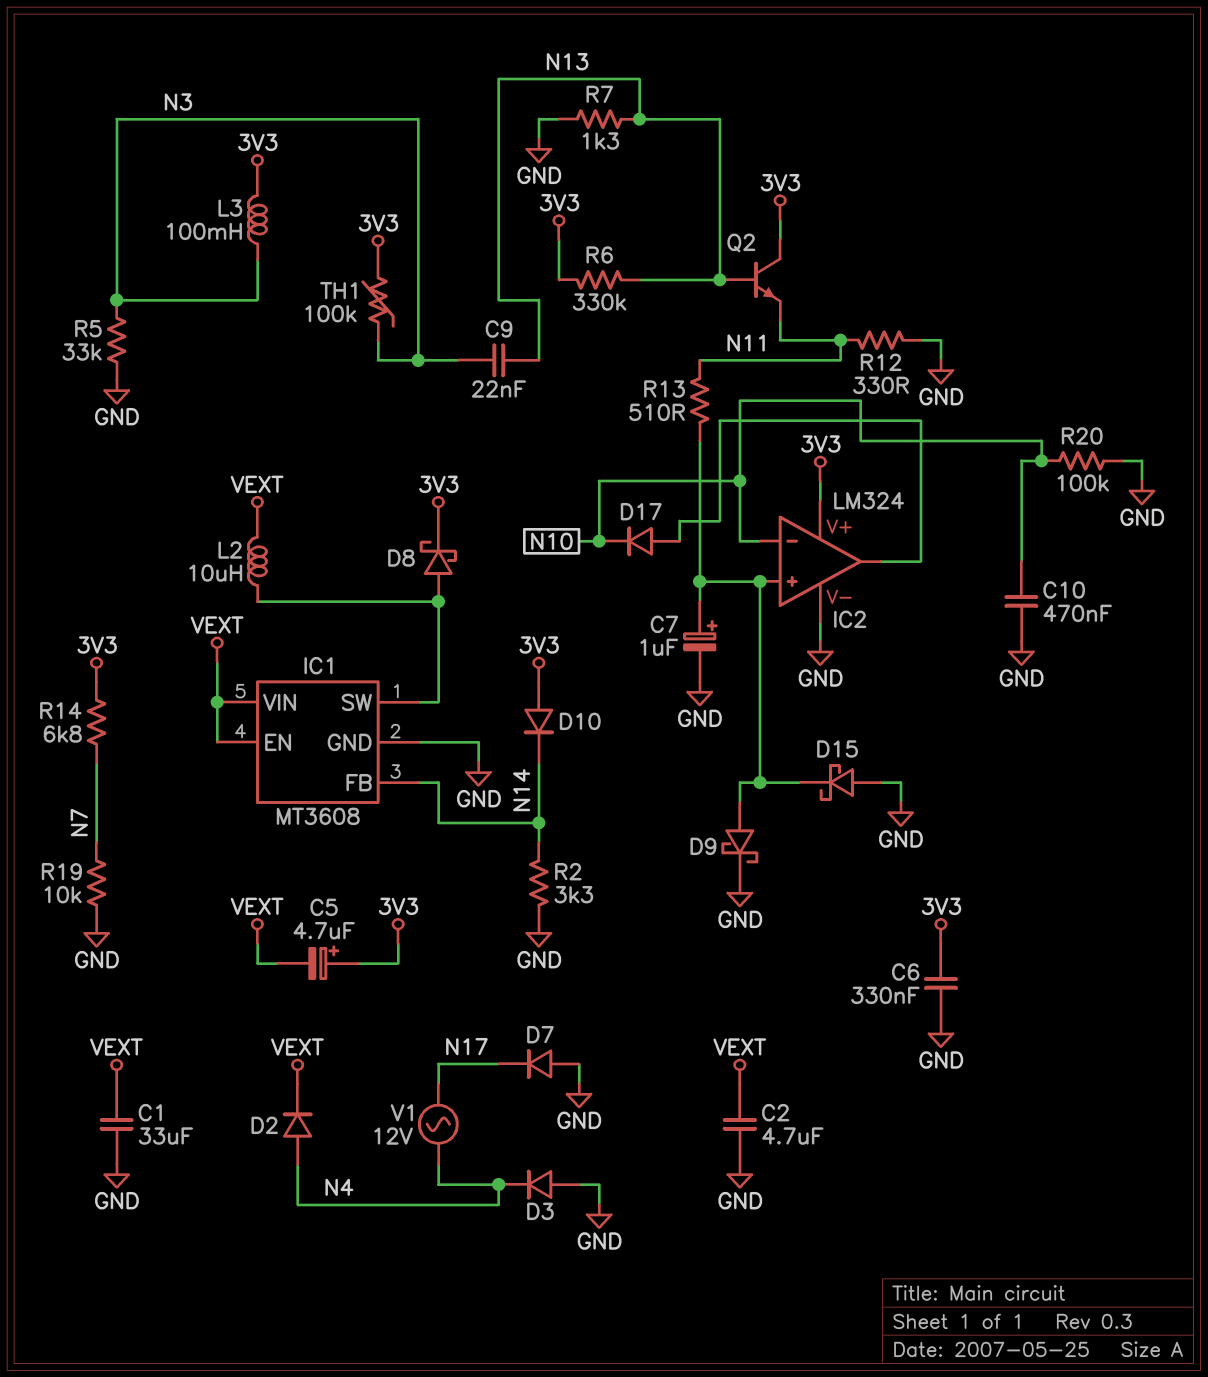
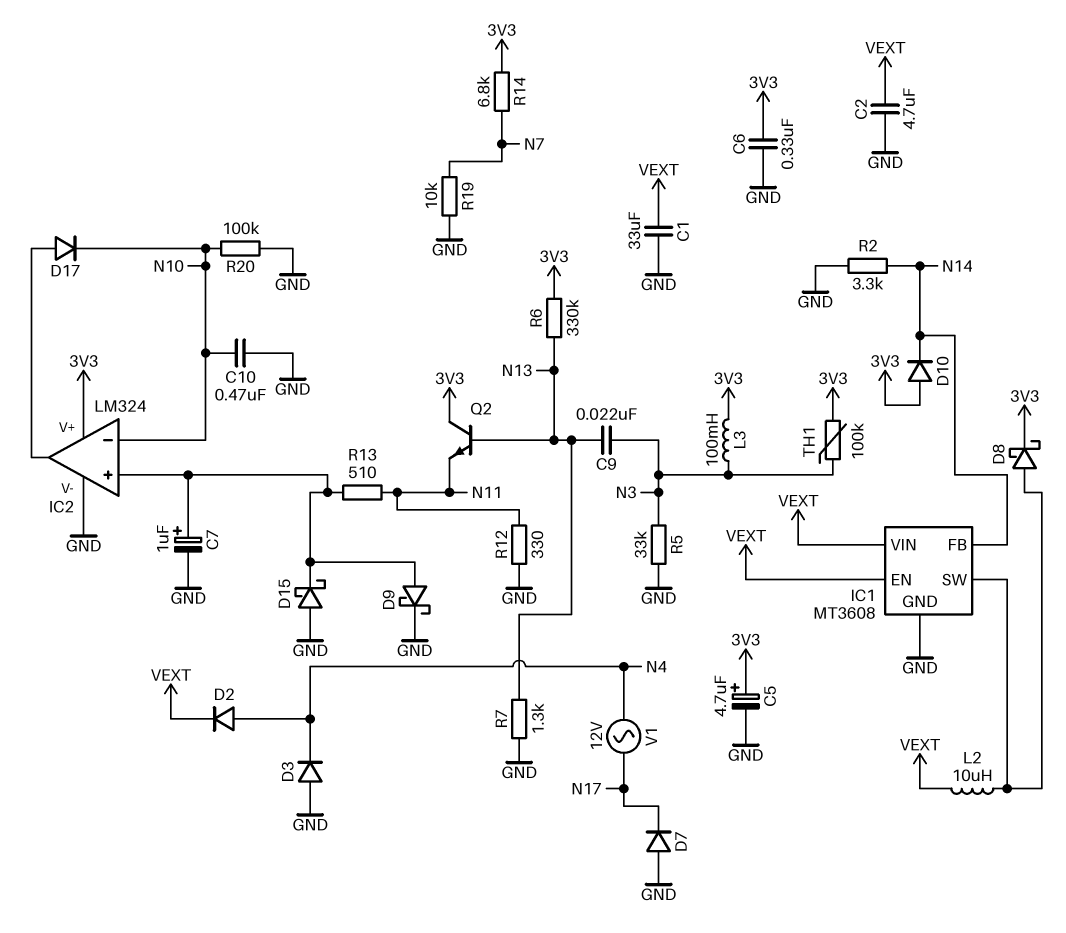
C5: 4.7uF (plus 3V3, minus VEXT) -> 4.7uF (plus 3V3, minus GND)

